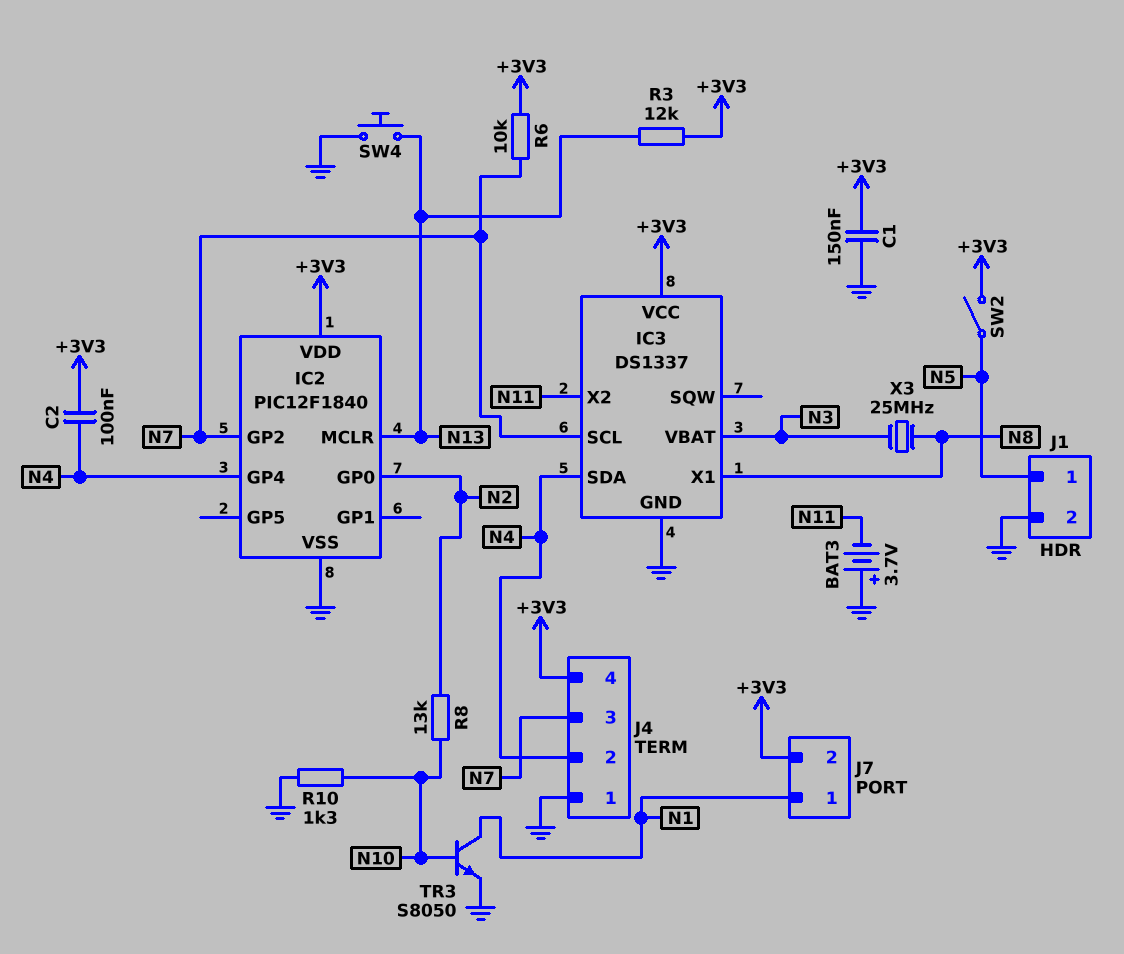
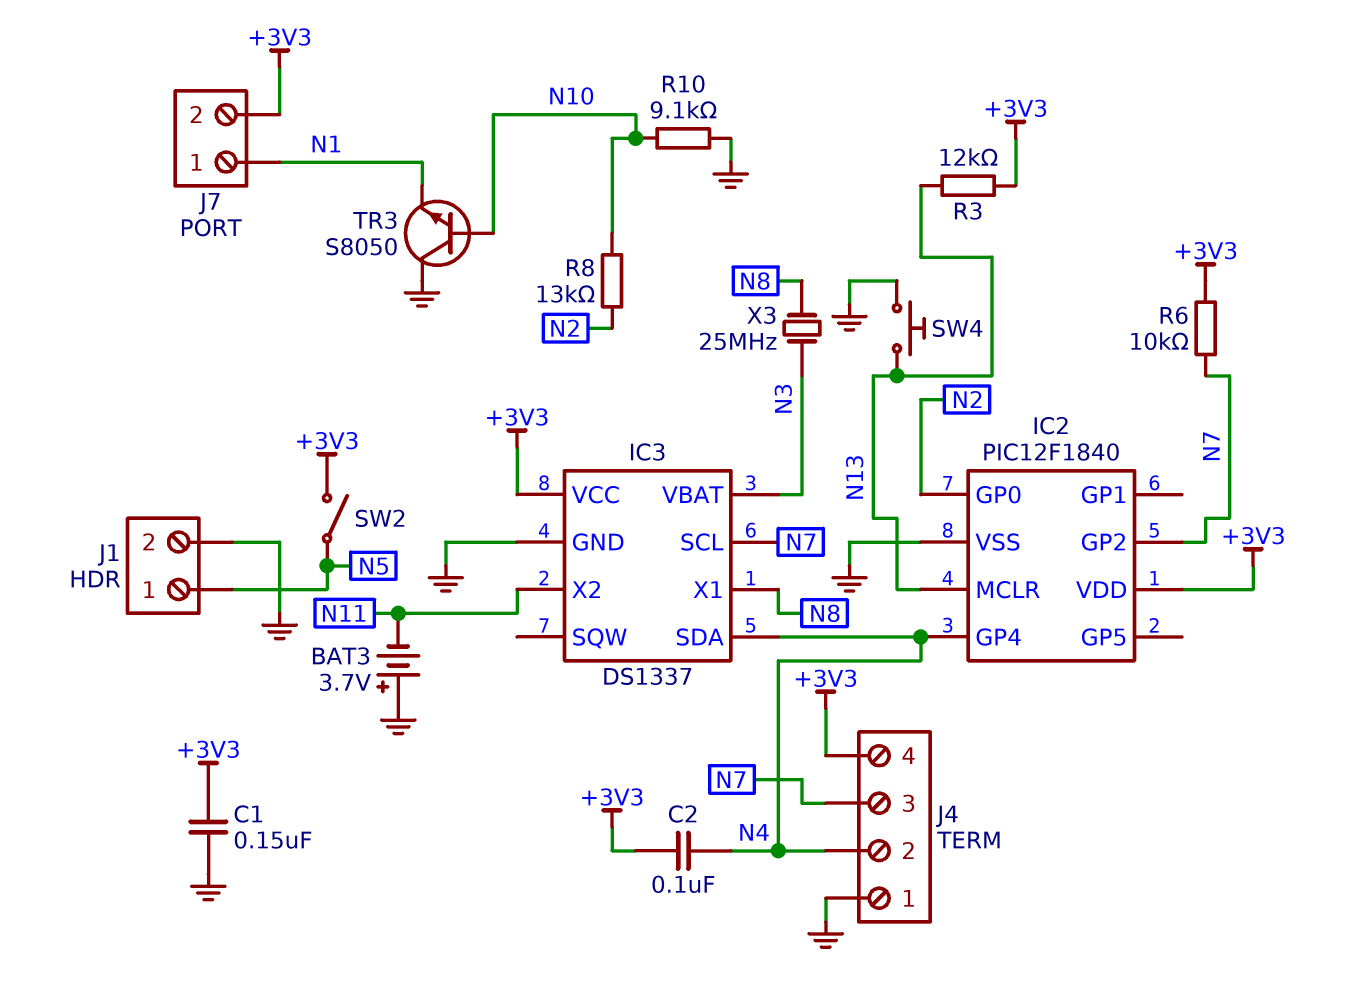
R10: 1.3k (GND, N10) -> 9.1k (GND, N10)
TR3: NPN S8050 (B N10, C N1, E GND) -> NPN S8050 (B N10, C GND, E N1)

